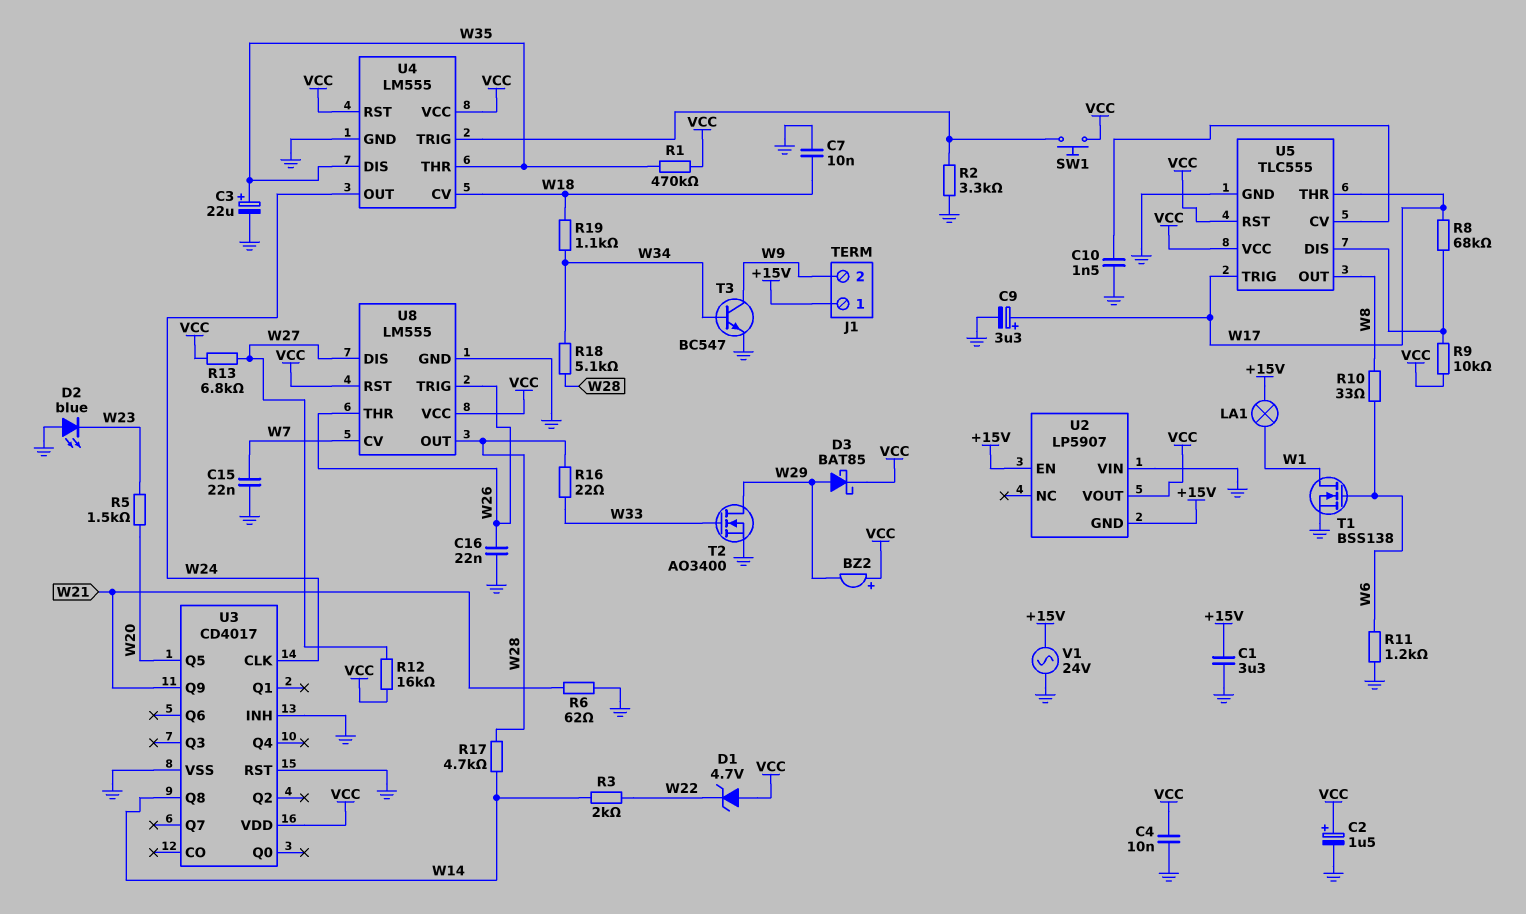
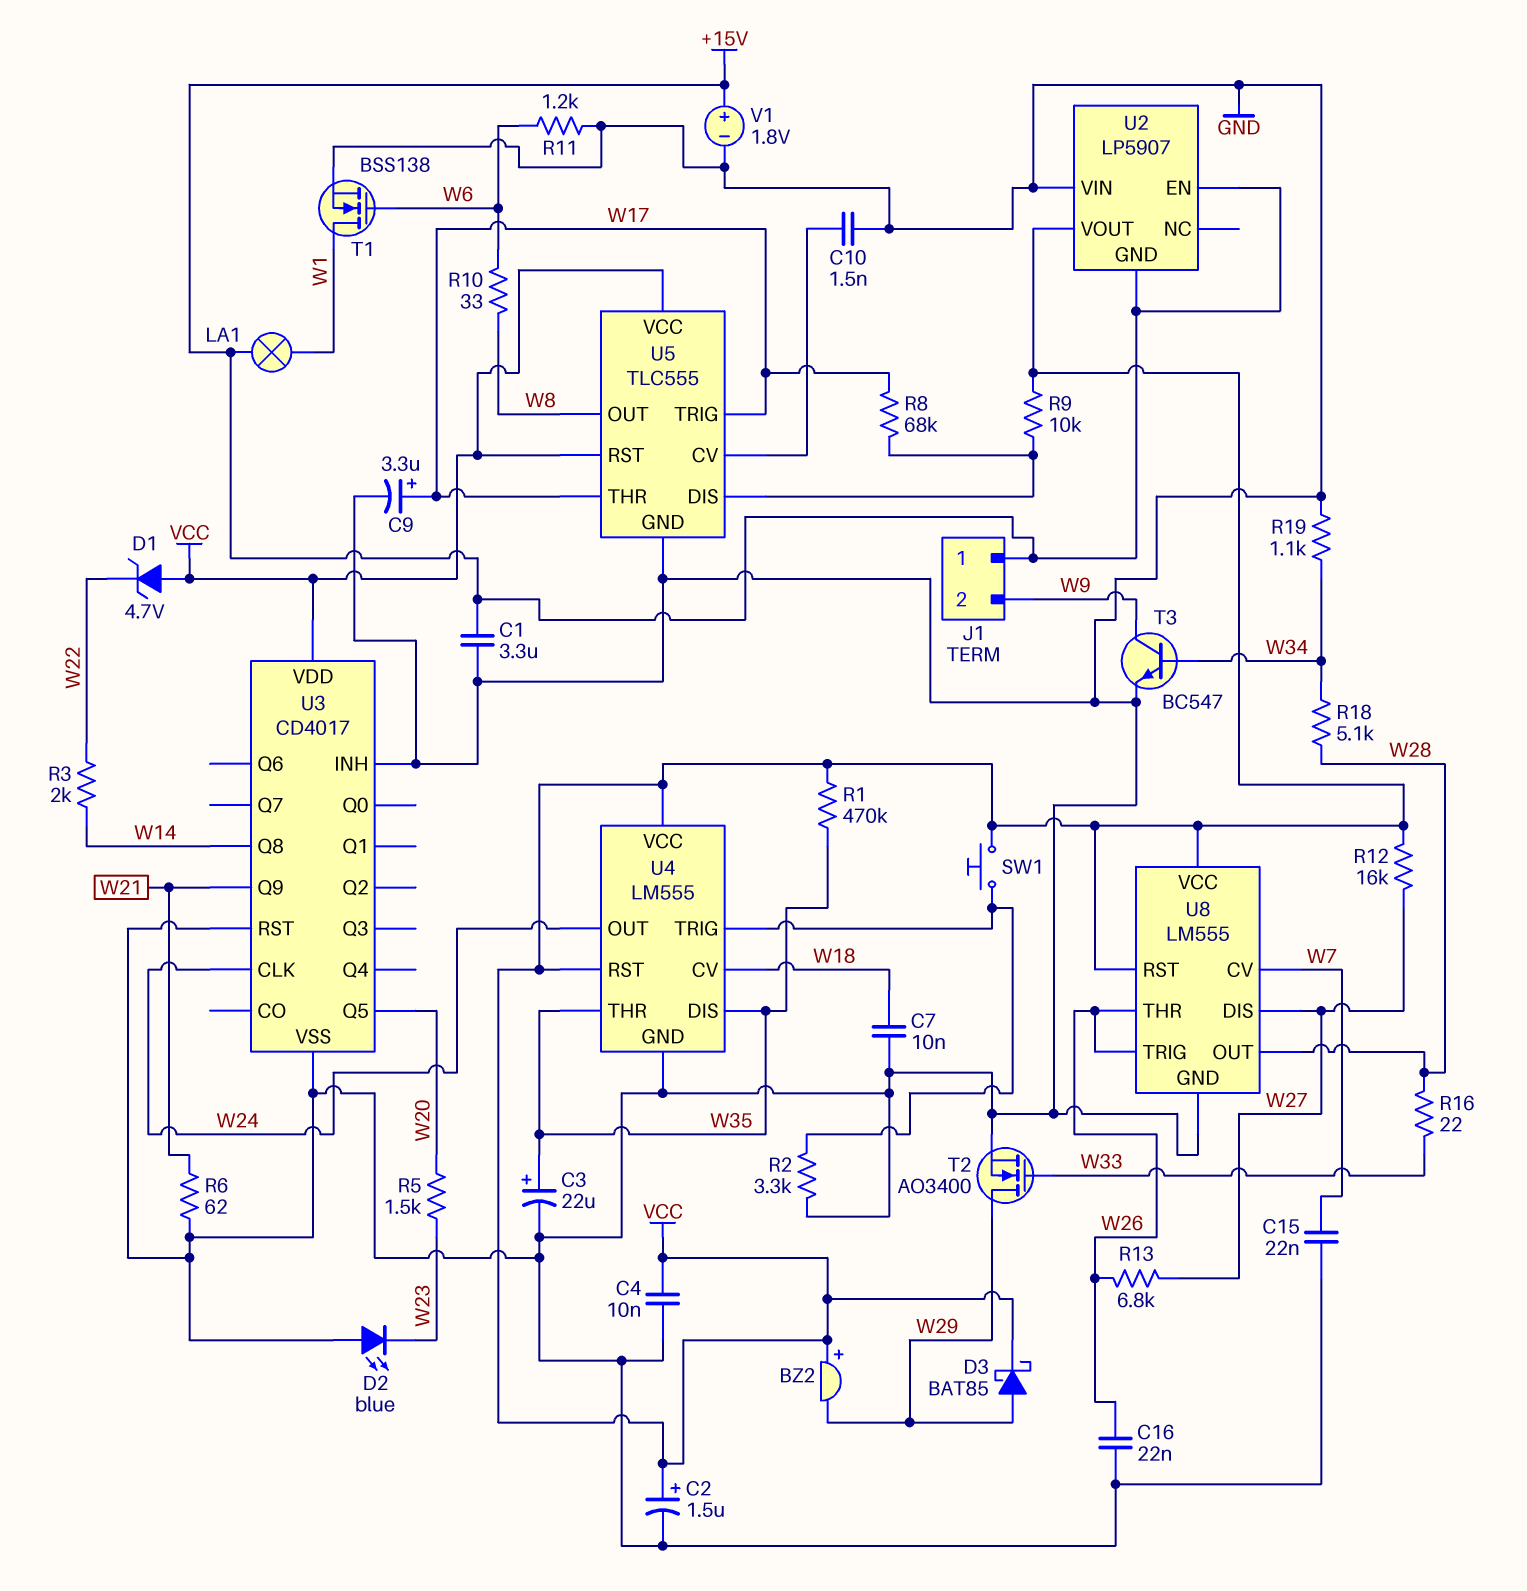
R13: 6.8k (VCC, W27) -> 6.8k (W26, W27)
R17: 4.7k (W14, W28) -> none
R19: 1.1k (W18, W34) -> 1.1k (GND, W34)
V1: AC 24V (+15V, GND) -> 1.8V (plus +15V, minus GND)

